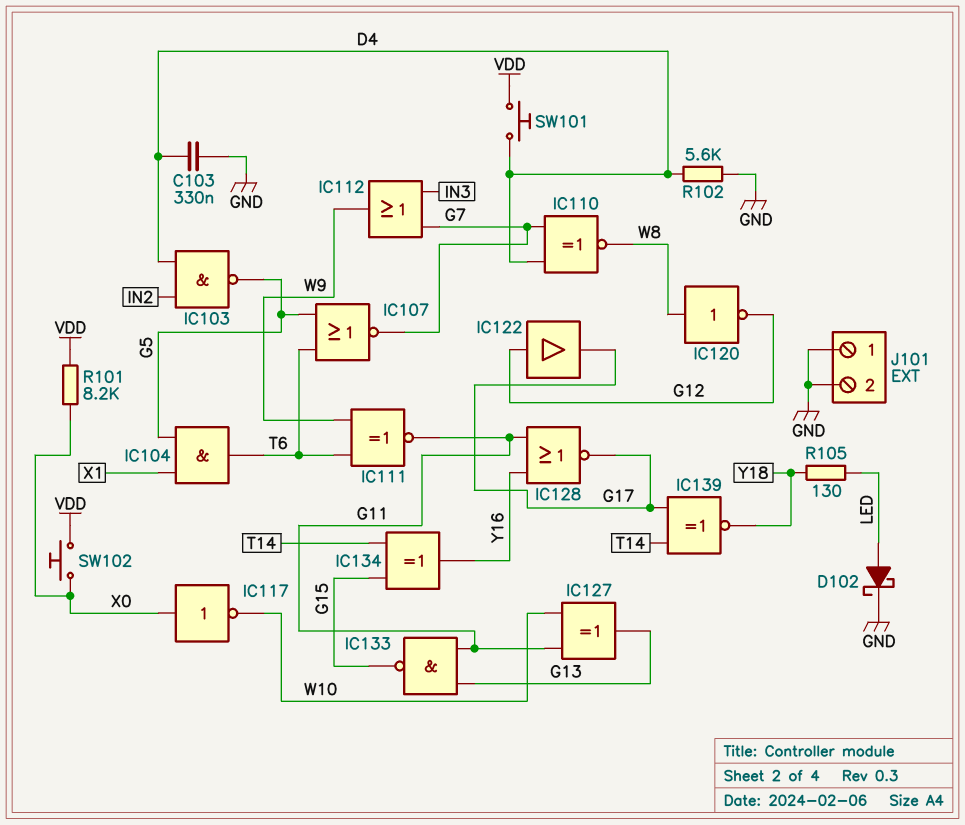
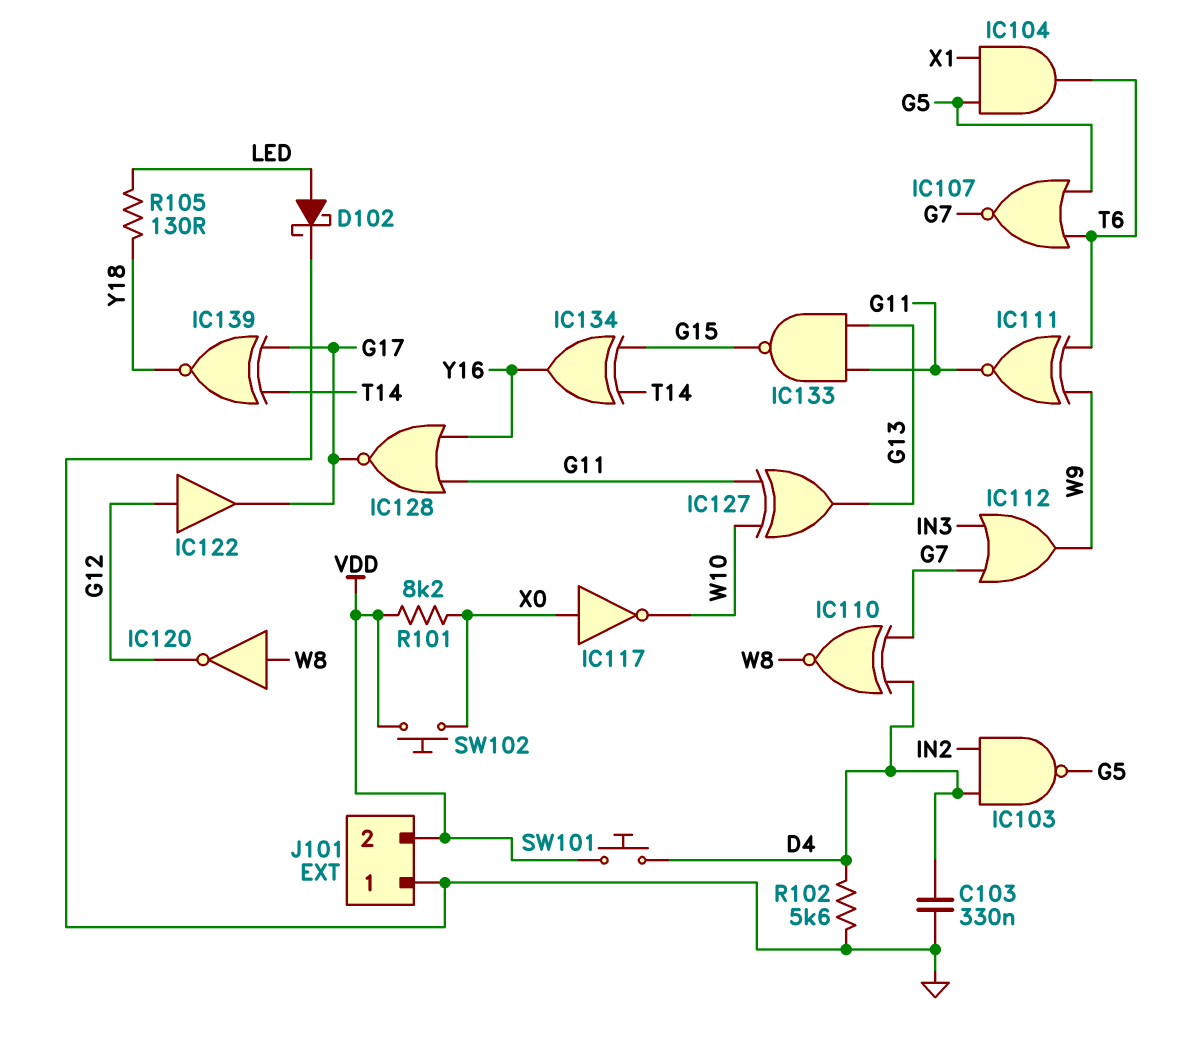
J101 pin 2: GND -> VDD

